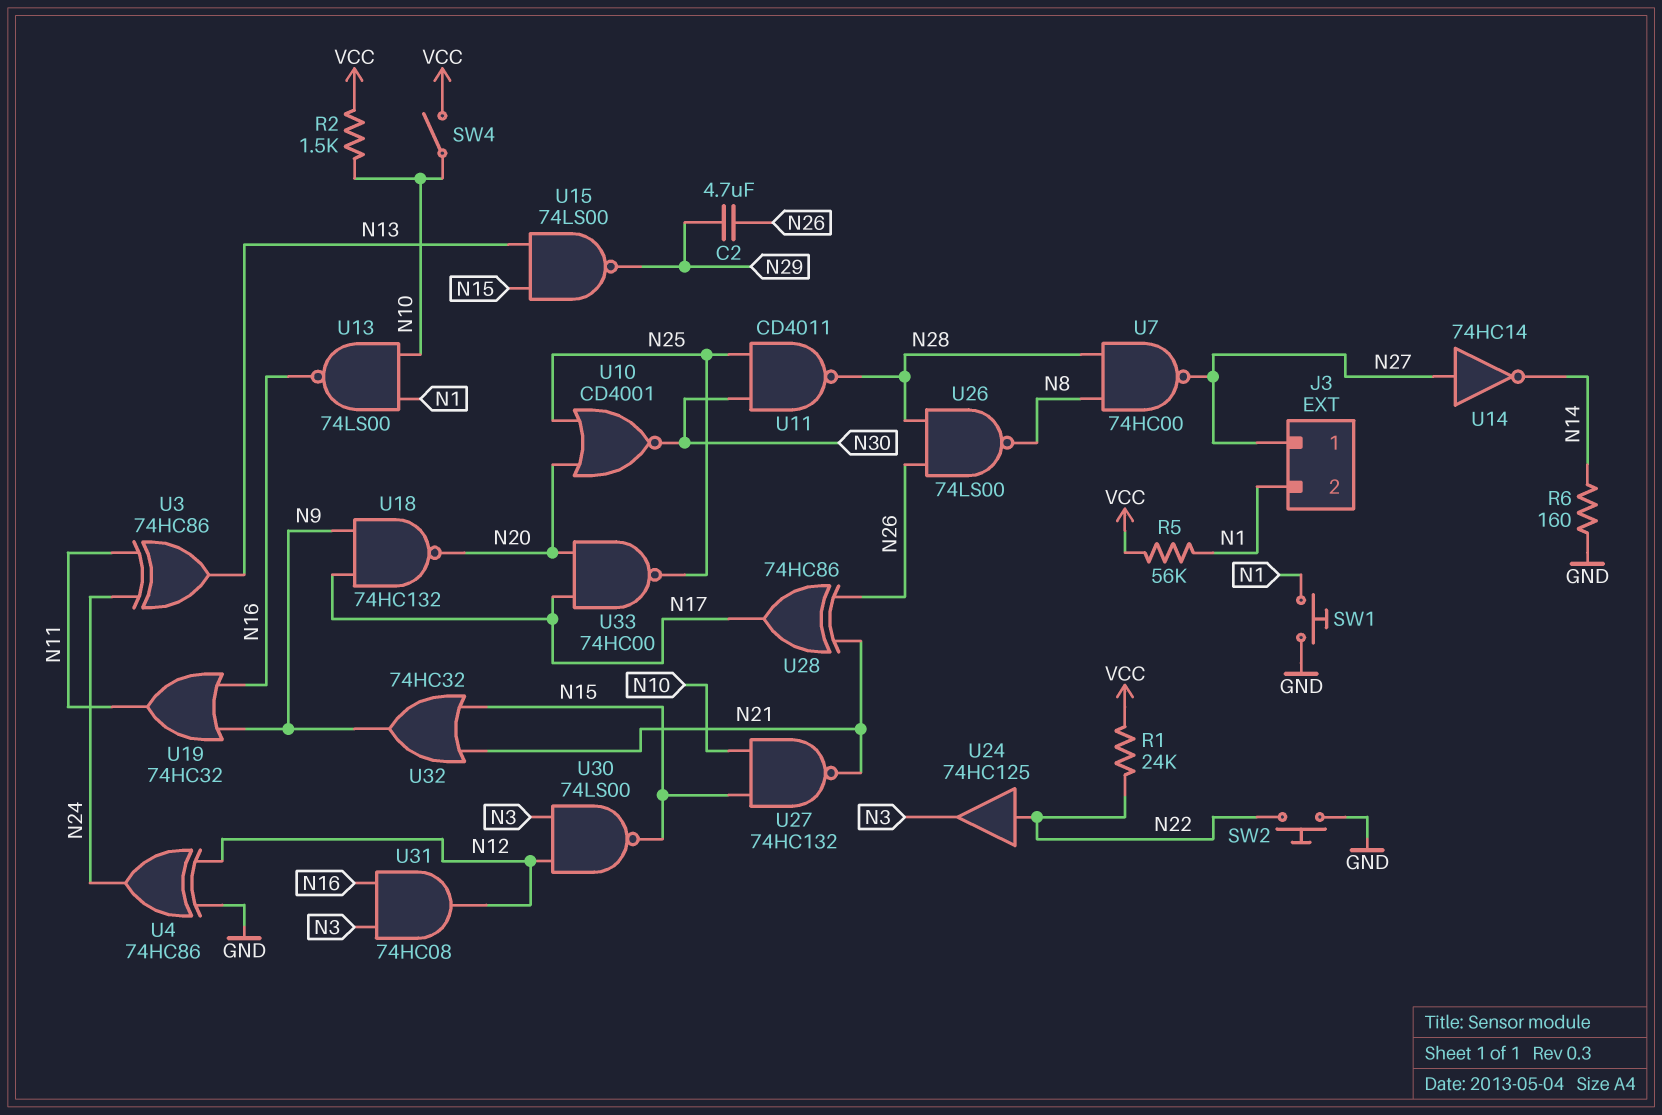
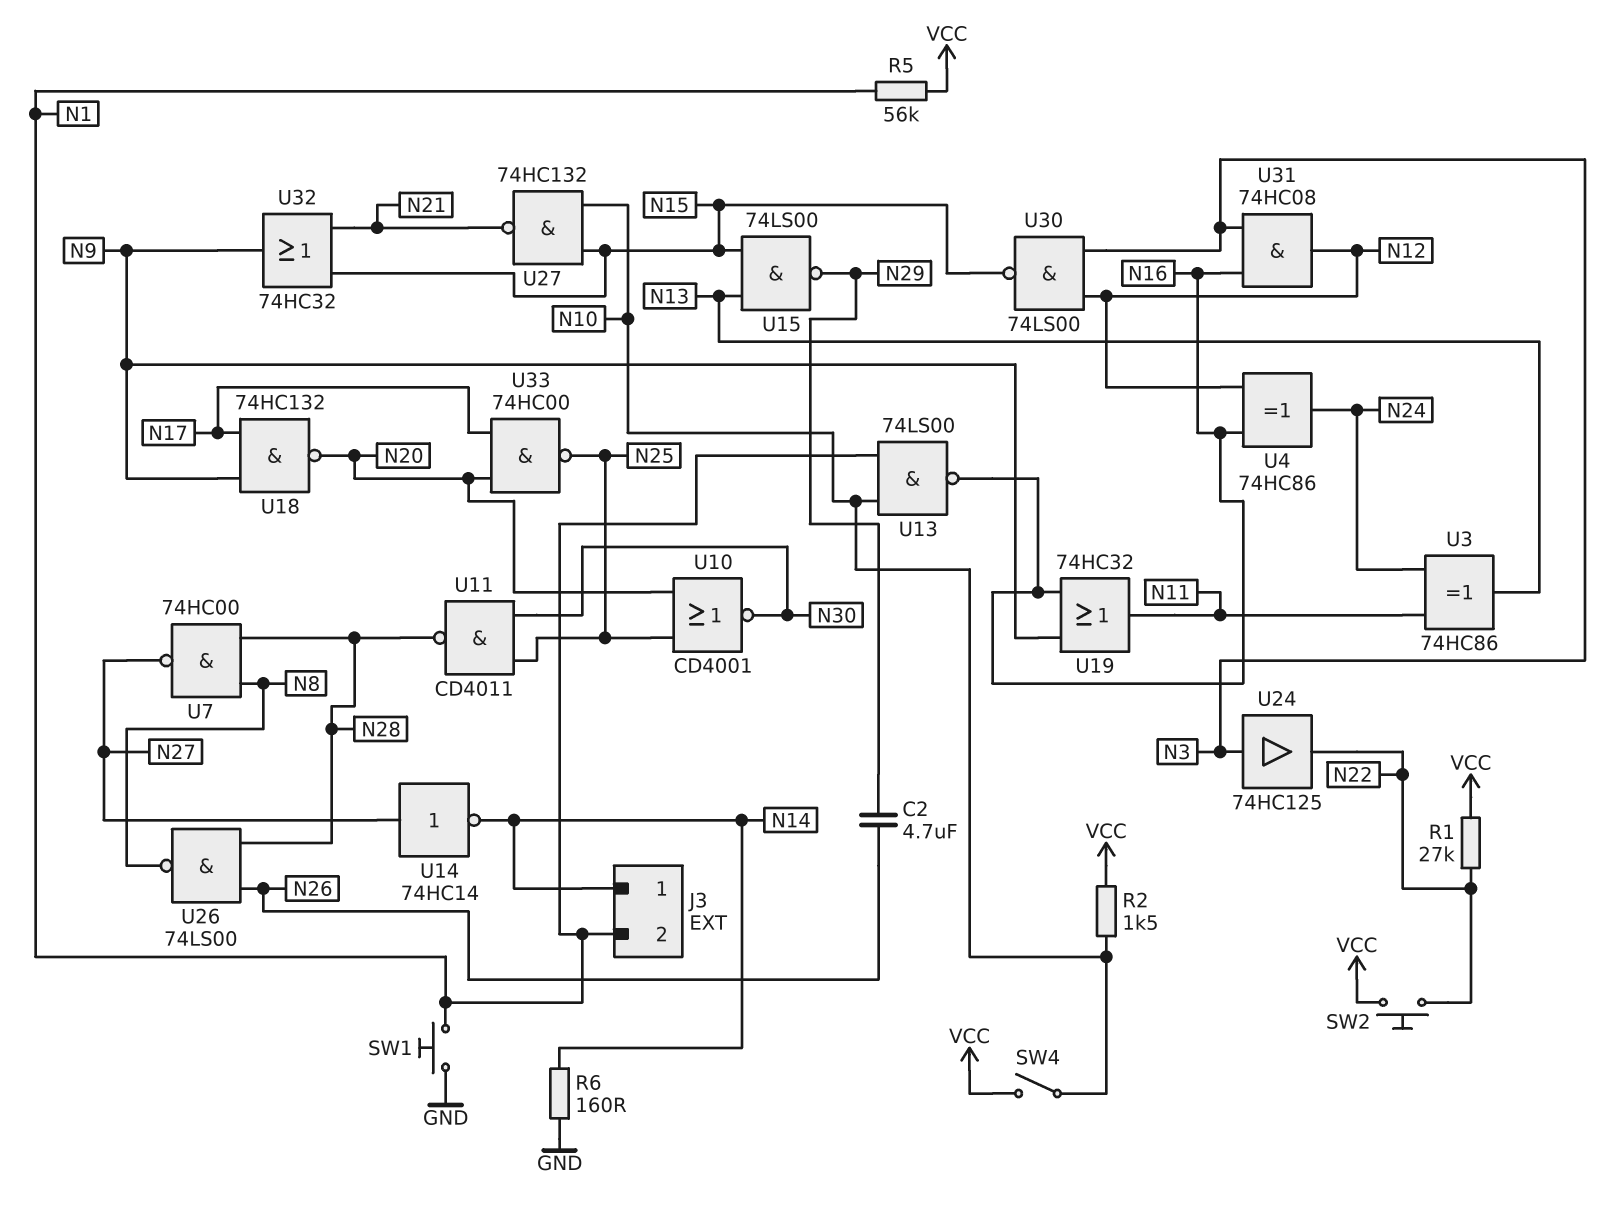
J3 pin 1: N27 -> N14
R1: 24k (N22, VCC) -> 27k (N22, VCC)
SW2: button (GND, N22) -> button (N22, VCC)
U4: XOR 74HC86 (in GND, in N12, out N24) -> XOR 74HC86 (in N12, in N16, out N24)
U24: buffer 74HC125 (in N22, out N3) -> buffer 74HC125 (in N3, out N22)
U28: XOR 74HC86 (in N21, in N26, out N17) -> none

